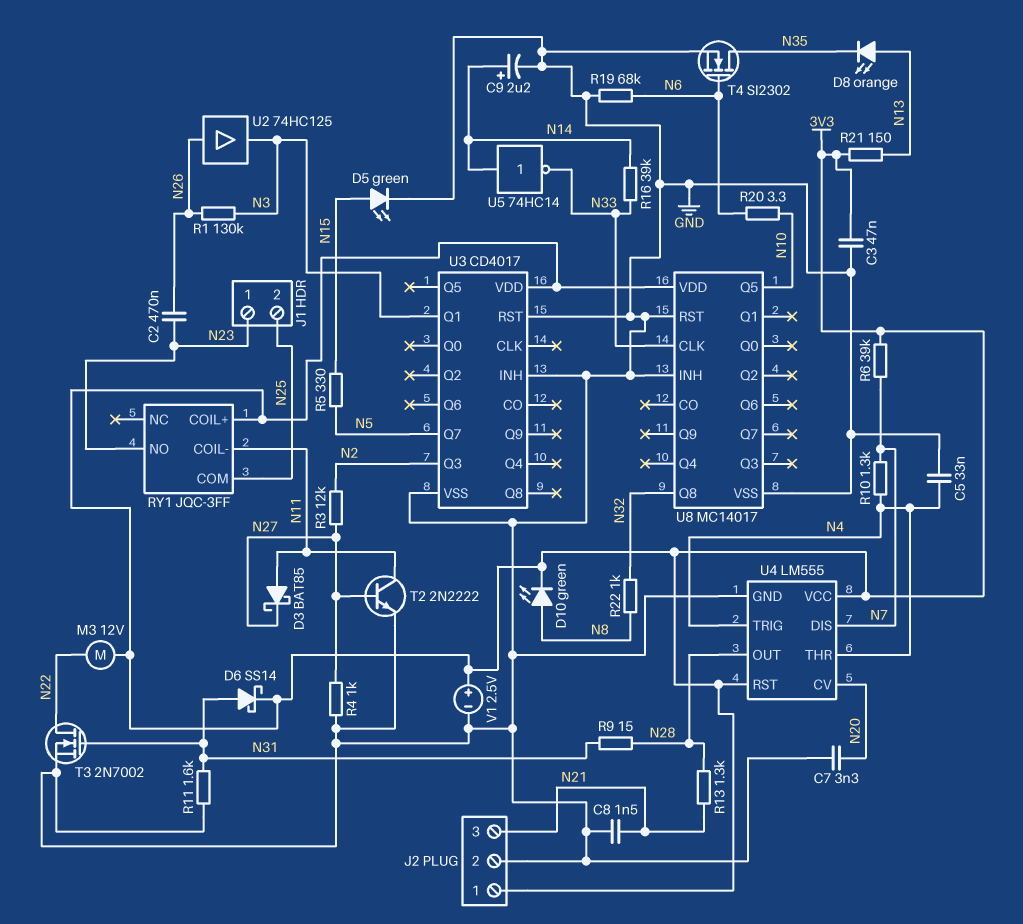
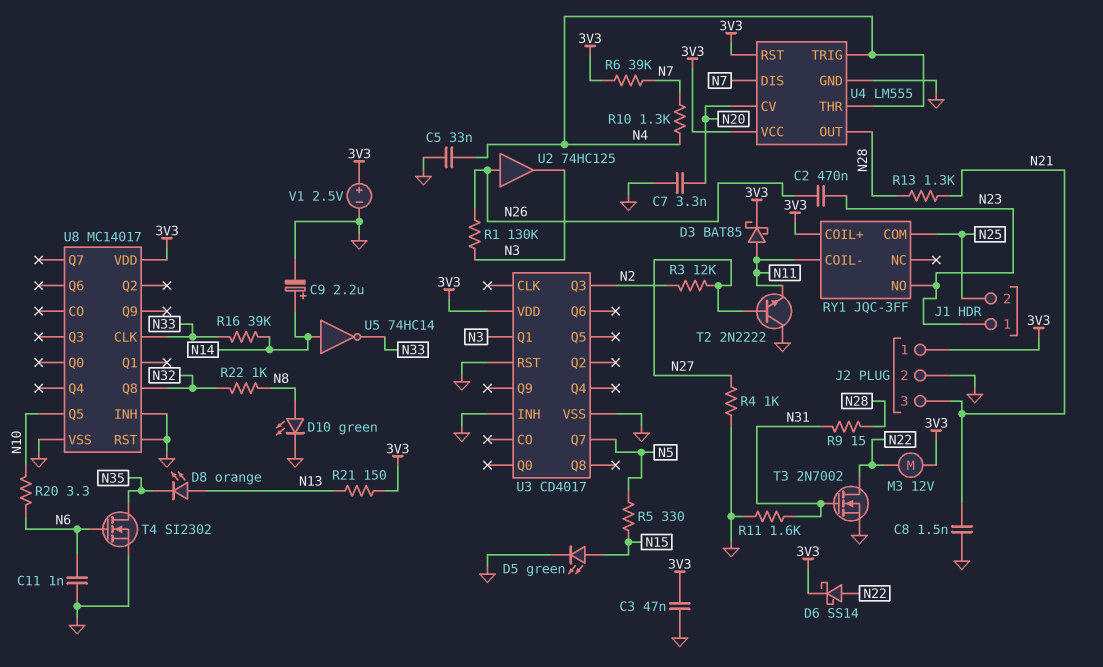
C11: none -> 1nF (GND, N6)
D3: schottky BAT85 (A N11, K N27) -> schottky BAT85 (A N11, K 3V3)
D6: schottky SS14 (A N31, K 3V3) -> schottky SS14 (A N22, K 3V3)
D10: LED green (A N8, K 3V3) -> LED green (A N8, K GND)
R19: 68k (GND, N6) -> none
T2: NPN 2N2222 (B N27, C N11, E GND) -> NPN 2N2222 (B N27, C GND, E N11)

